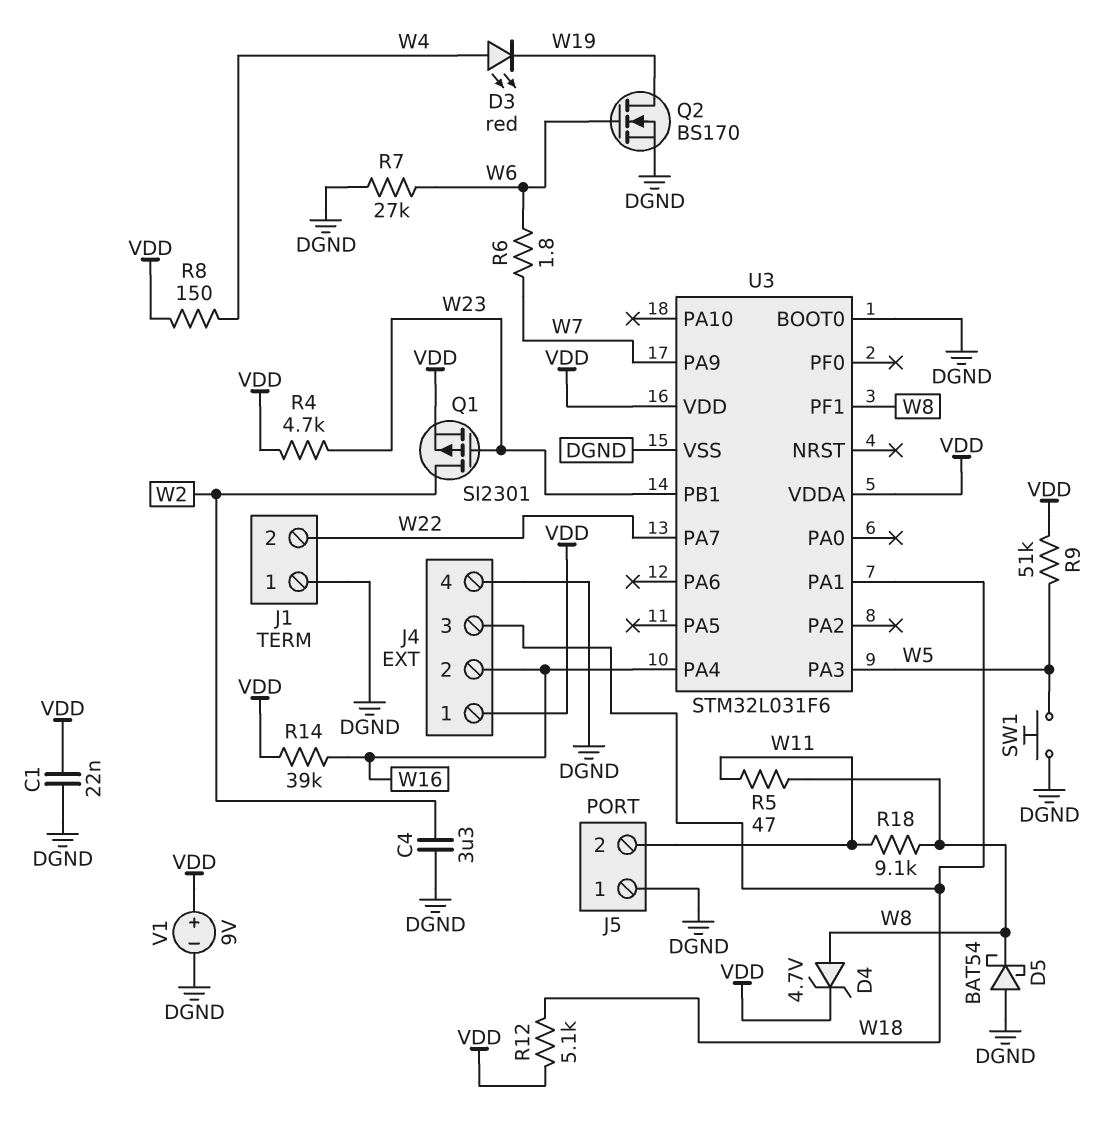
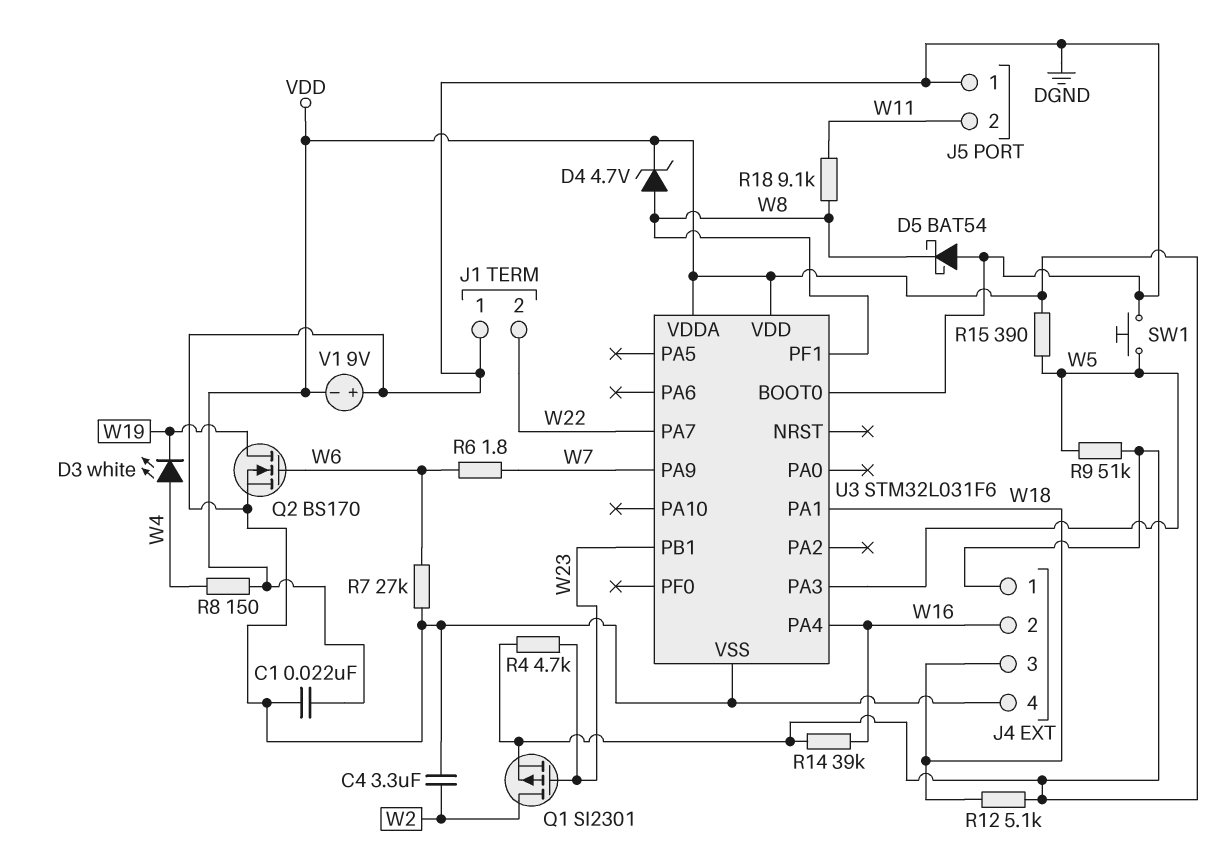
D3: LED red (A W4, K W19) -> LED white (A W4, K W19)
R5: 47 (W8, W11) -> none
R15: none -> 390 (VDD, W5)
V1: 9V (plus VDD, minus DGND) -> 9V (plus DGND, minus VDD)

